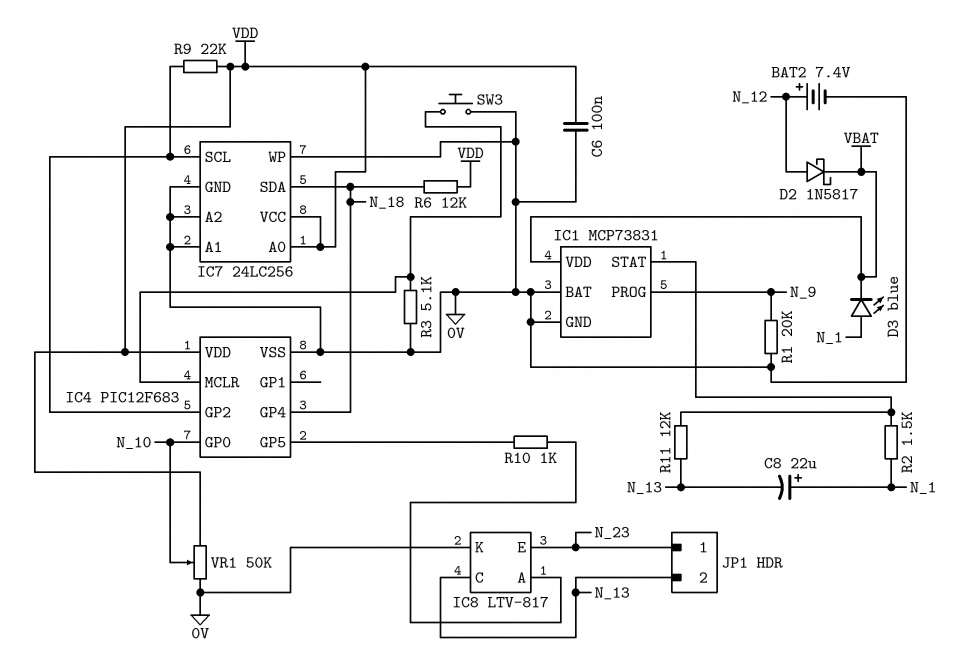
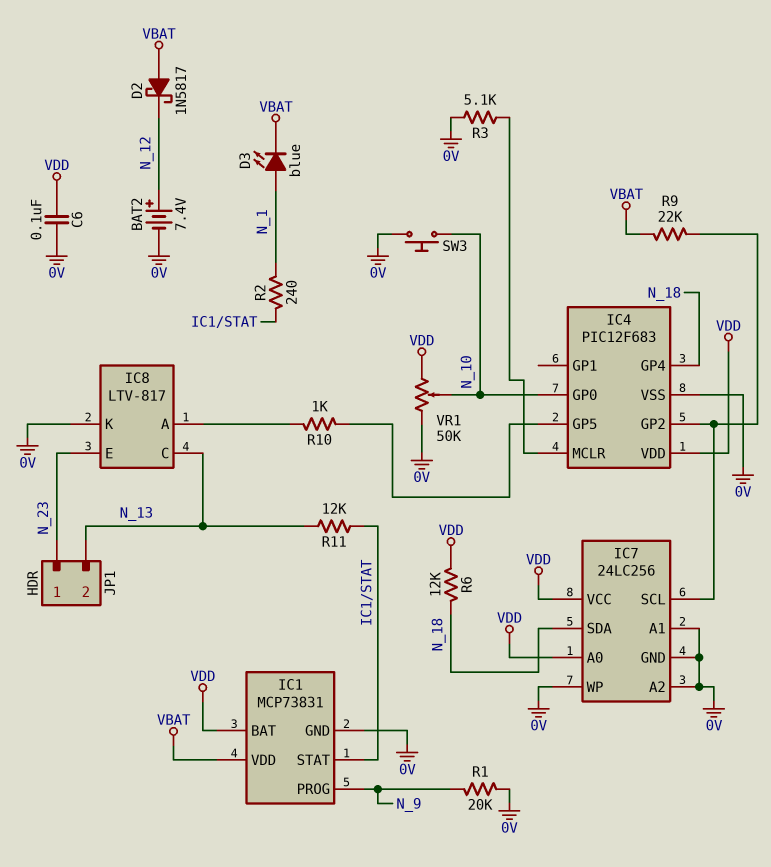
C8: 22uF (plus N_1, minus N_13) -> none
D2: schottky 1N5817 (A N_12, K VBAT) -> schottky 1N5817 (A VBAT, K N_12)
IC1 pin BAT: 0V -> VDD
R2: 1.5k (IC1/STAT, N_1) -> 240 (IC1/STAT, N_1)
R9: 22k (IC4/GP2, VDD) -> 22k (IC4/GP2, VBAT)
SW3: button (0V, IC4/MCLR) -> button (0V, N_10)

